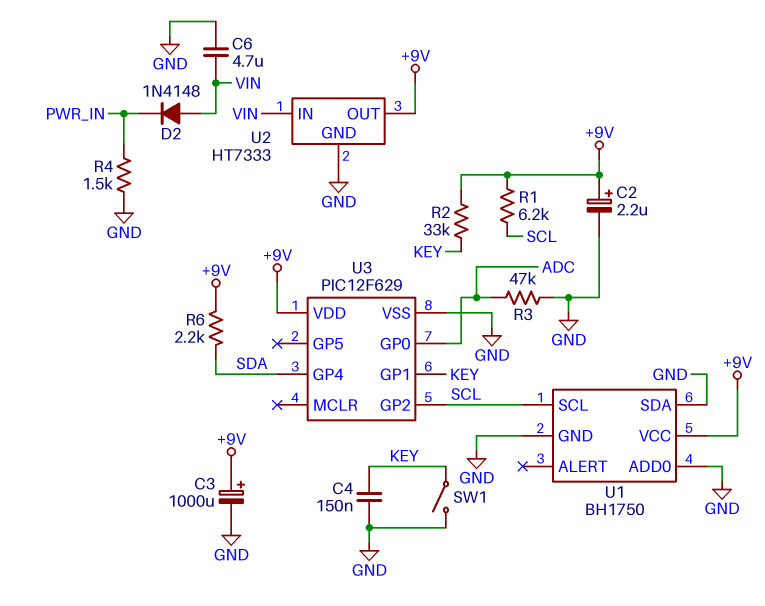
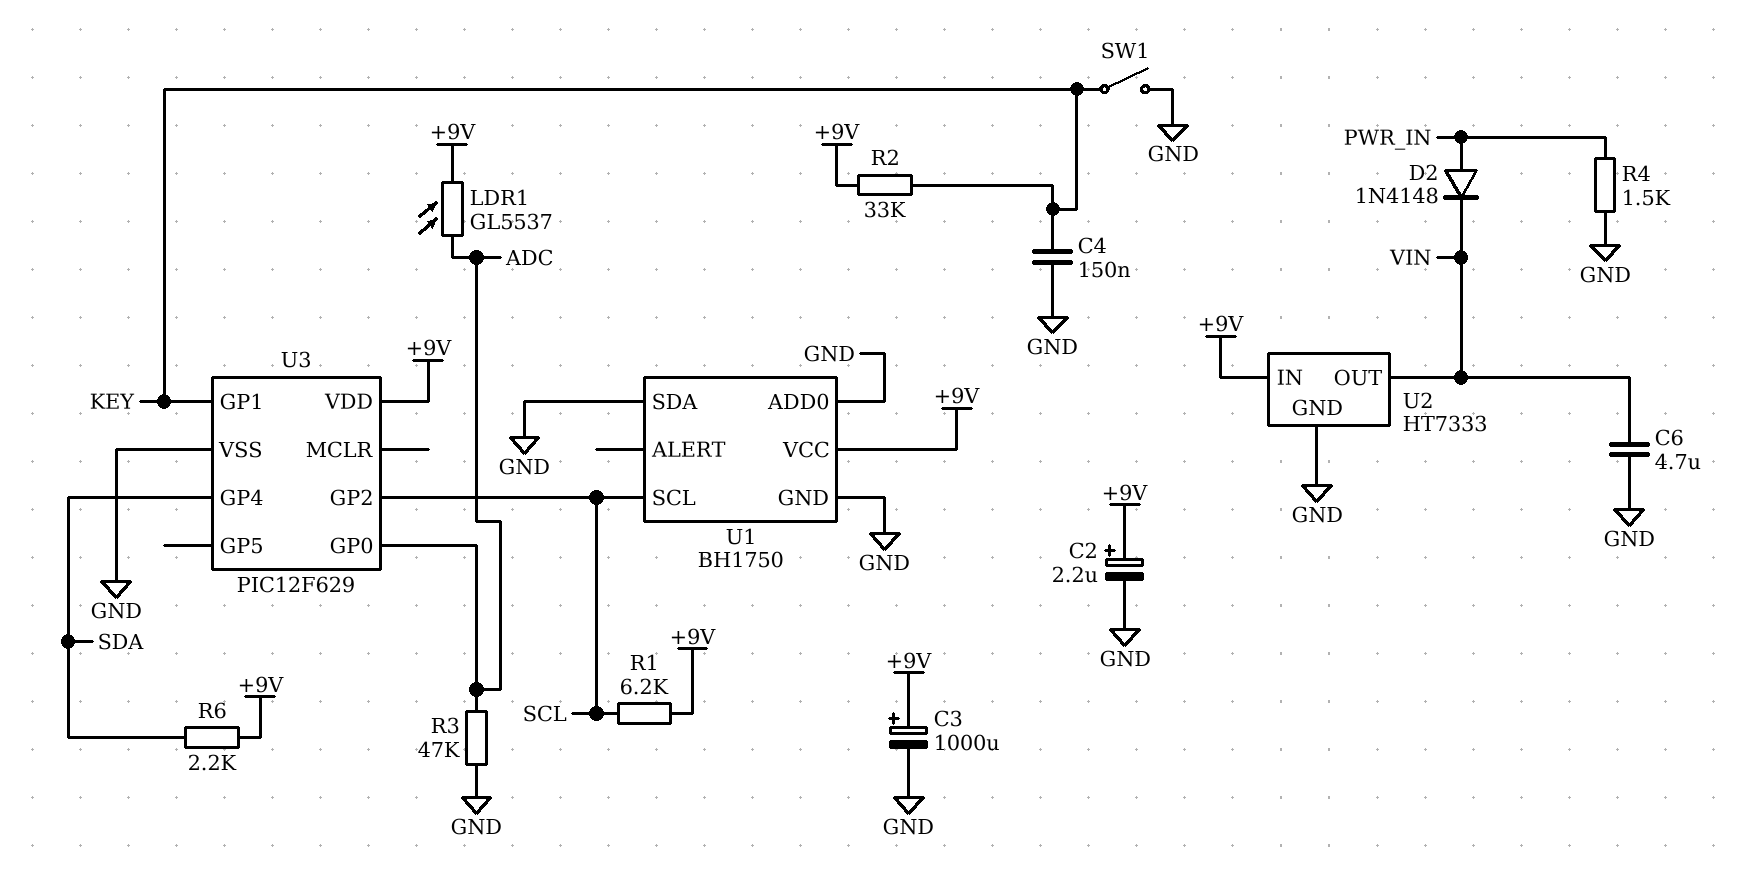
D2: diode 1N4148 (A VIN, K PWR_IN) -> diode 1N4148 (A PWR_IN, K VIN)
LDR1: none -> GL5537 (+9V, ADC)
U2 pin IN: VIN -> +9V
U2 pin OUT: +9V -> VIN

